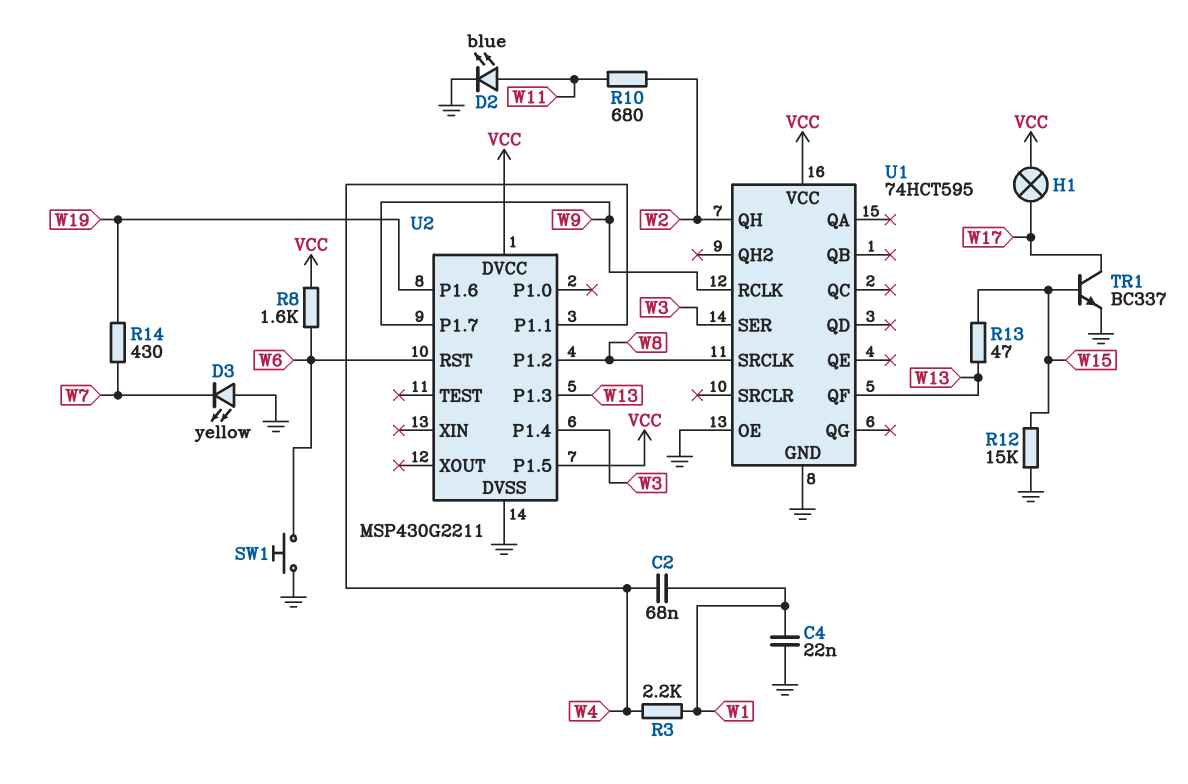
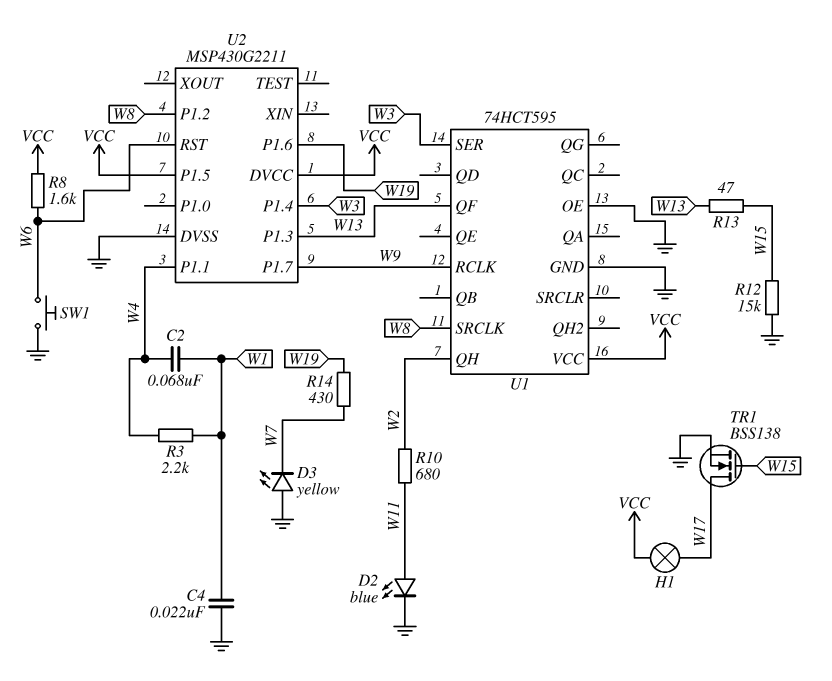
TR1: NPN BC337 (B W15, C W17, E GND) -> NMOS BSS138 (G W15, D W17, S GND)

